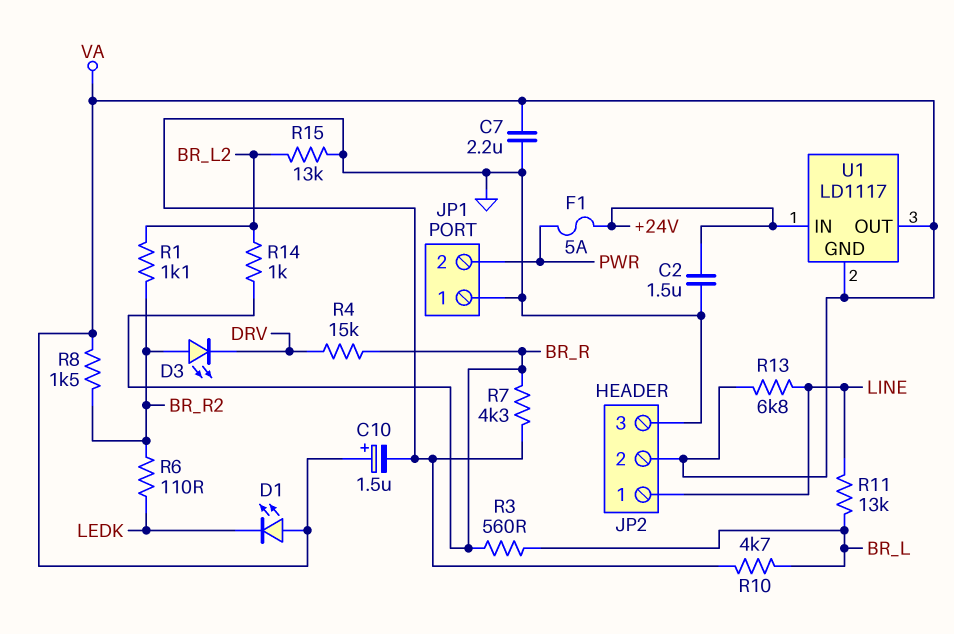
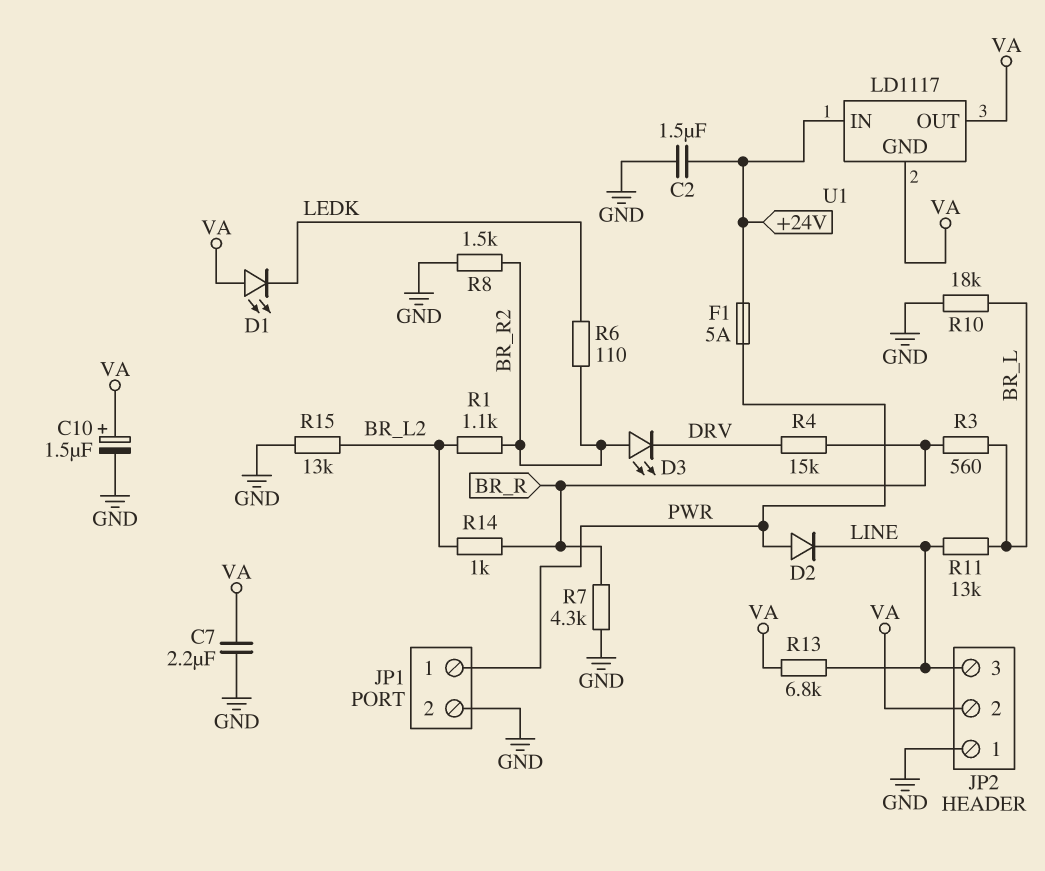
D2: none -> diode (A PWR, K LINE)
JP1 pin 1: GND -> PWR
JP1 pin 2: PWR -> GND
JP2 pin 1: LINE -> GND
JP2 pin 3: GND -> LINE
R8: 1.5k (BR_R2, VA) -> 1.5k (BR_R2, GND)
R10: 4.7k (BR_L, GND) -> 18k (BR_L, GND)

